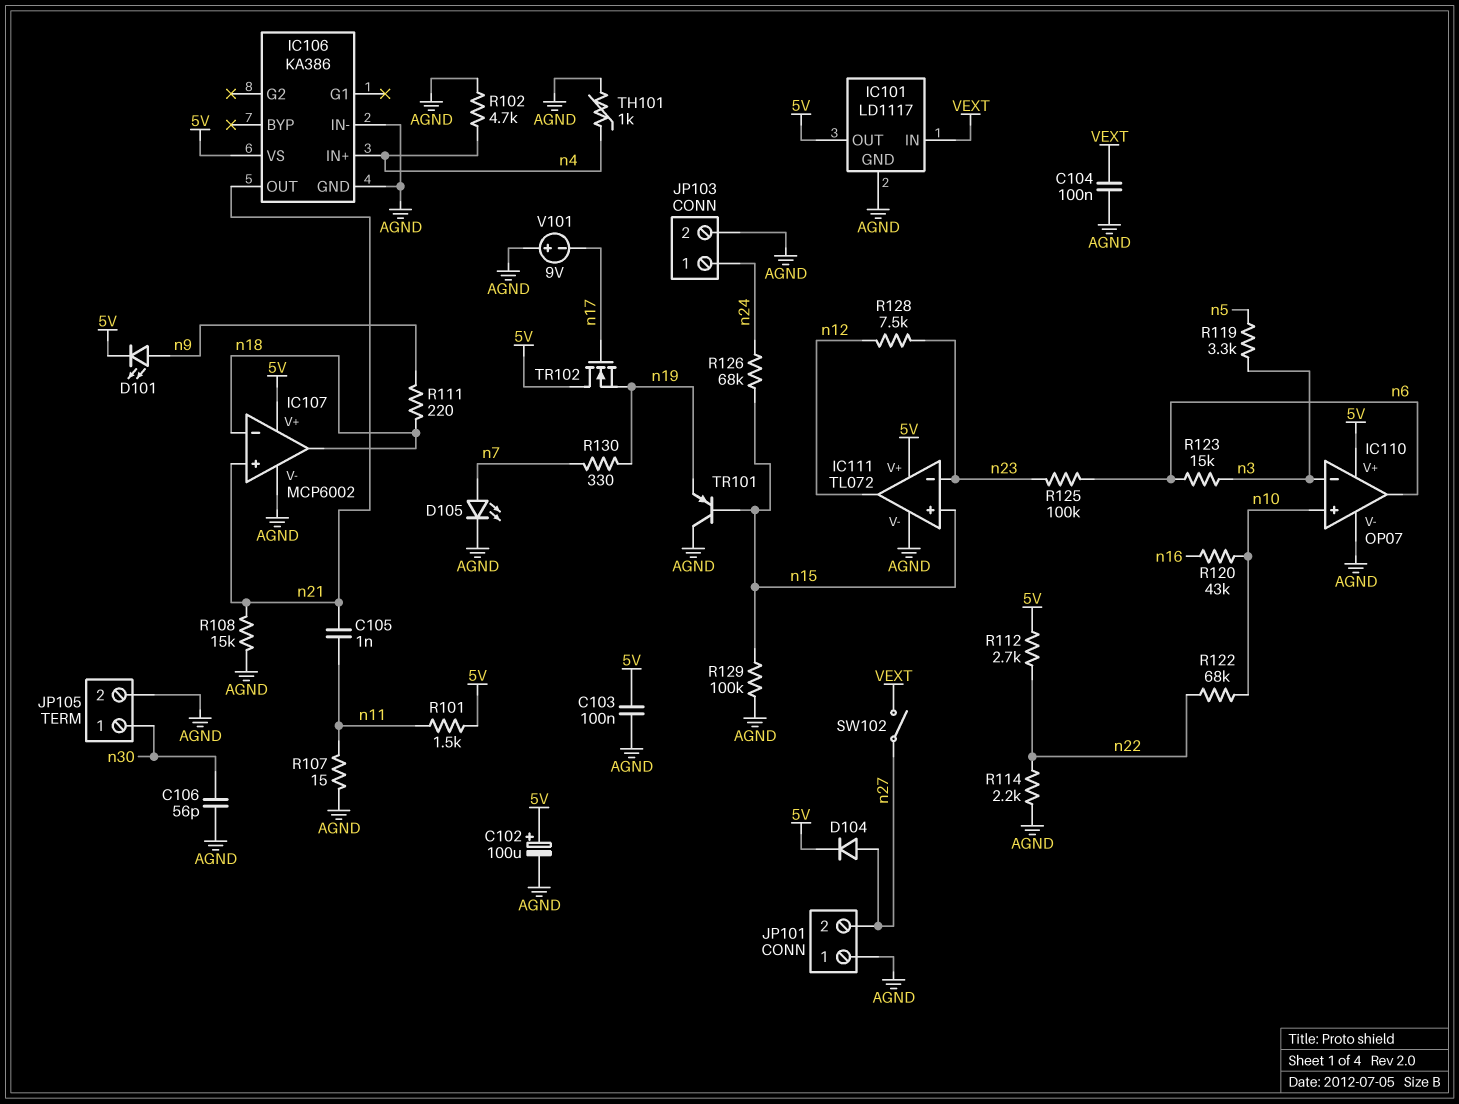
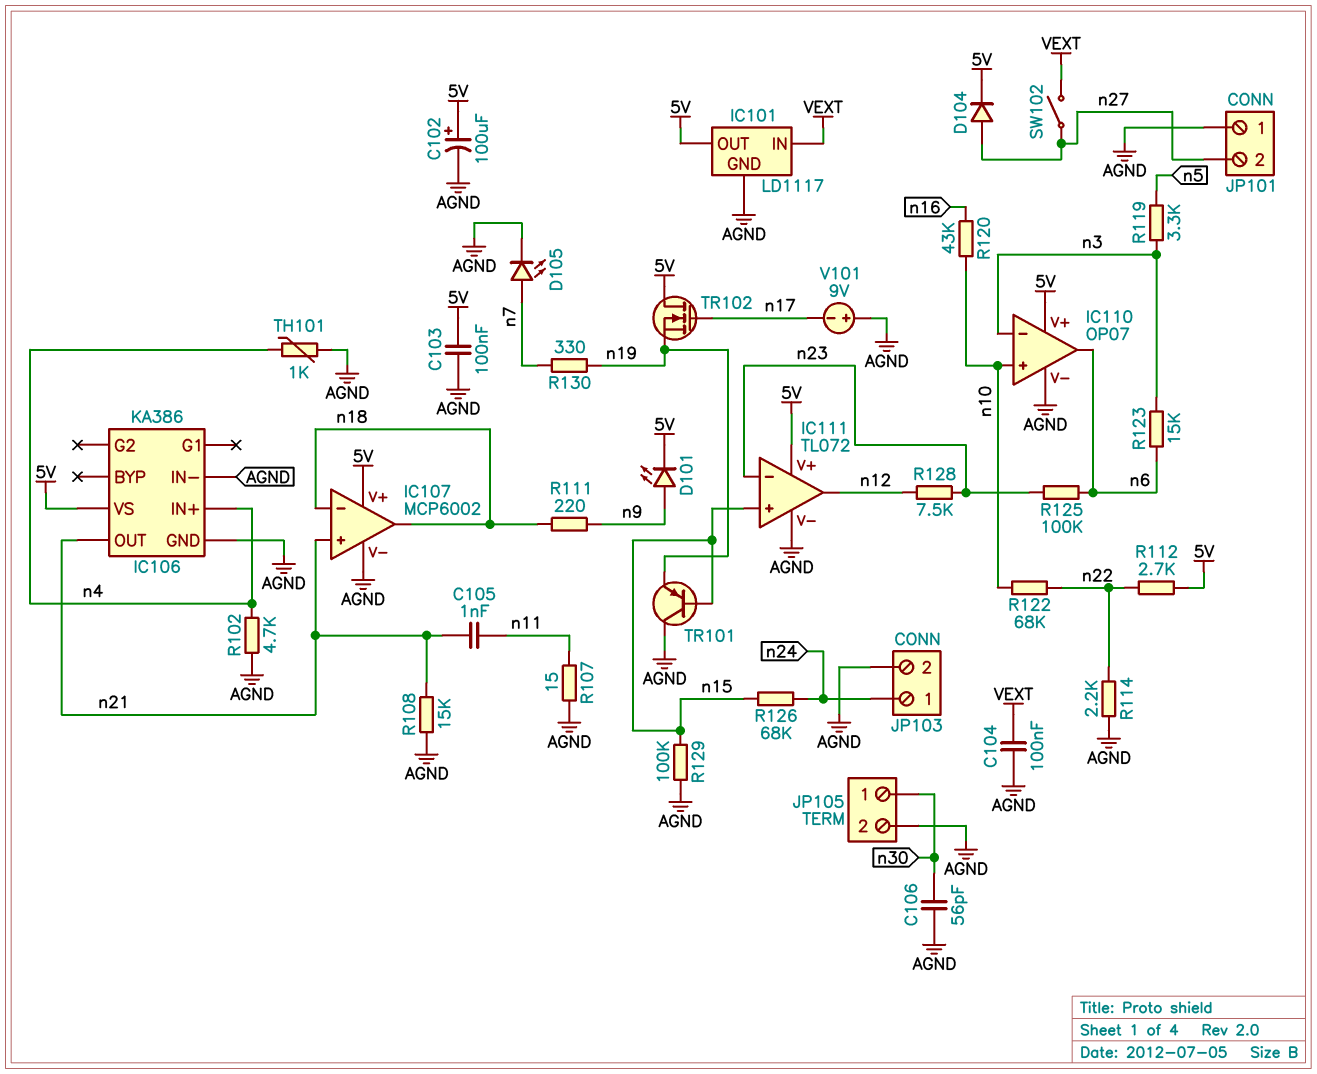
R101: 1.5k (5V, n11) -> none

